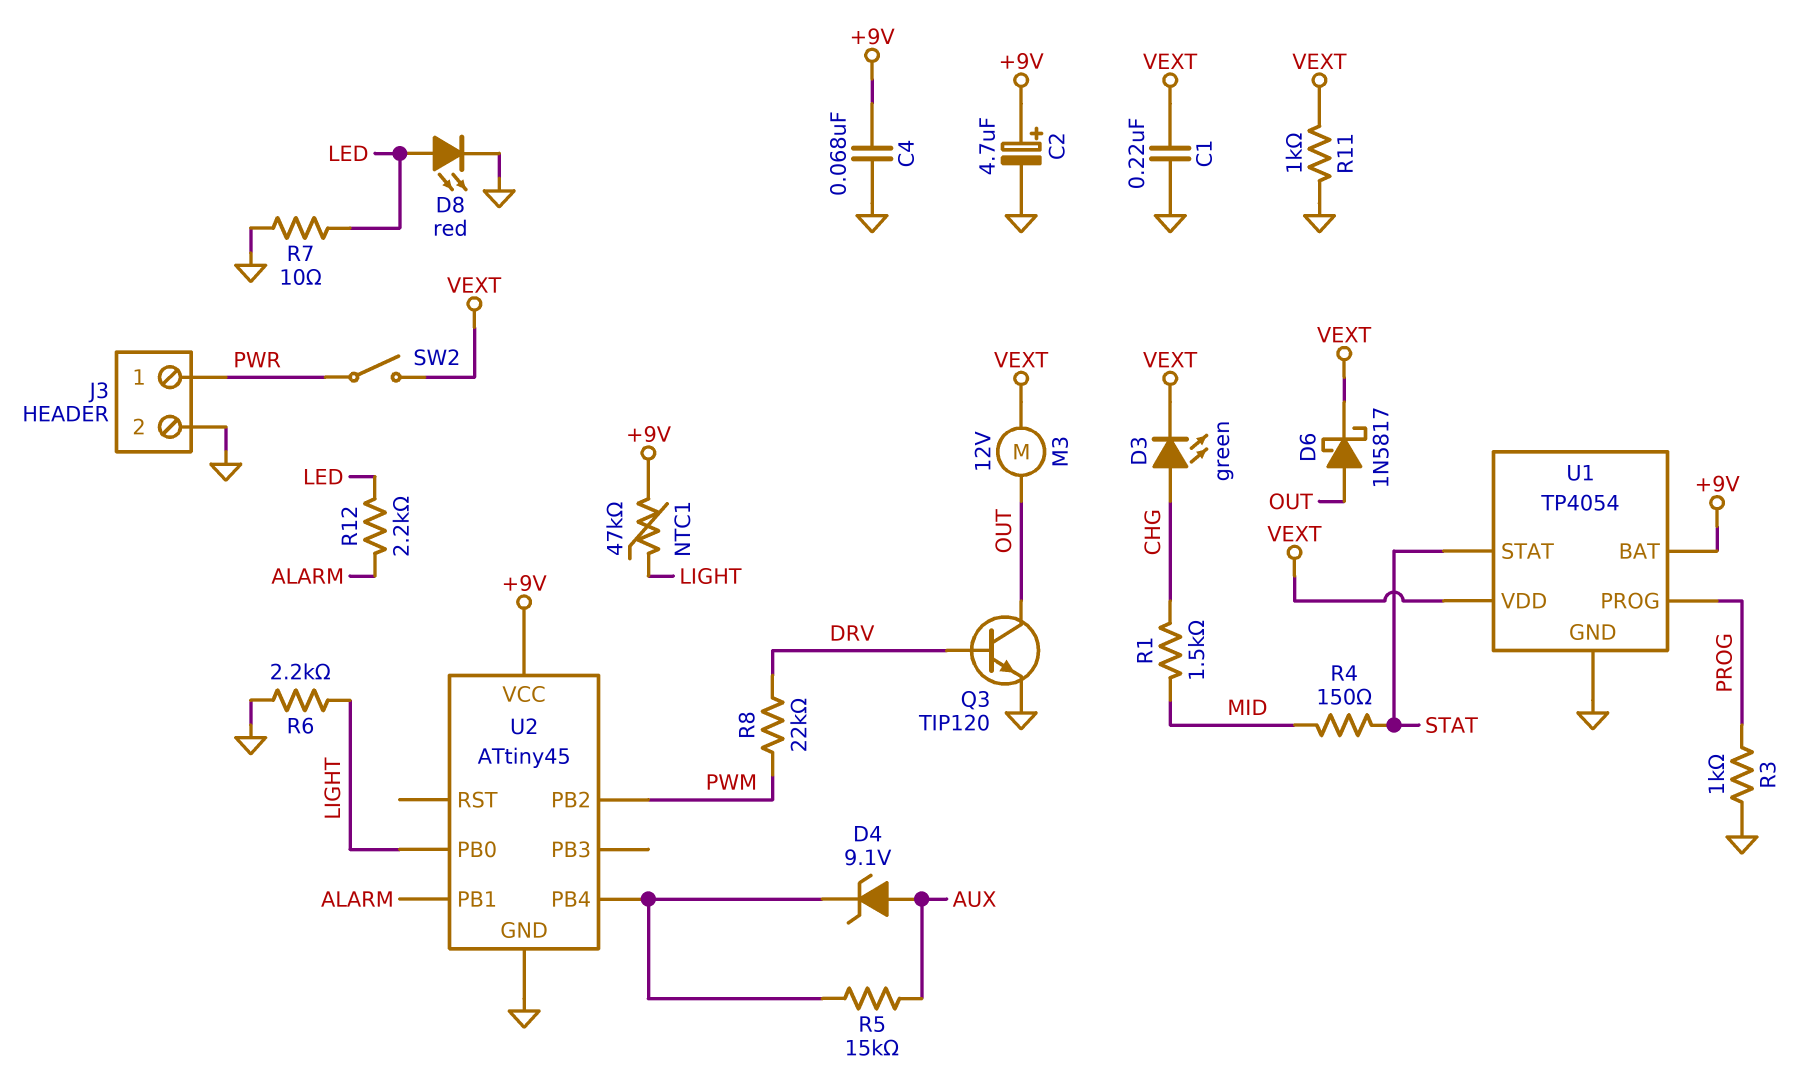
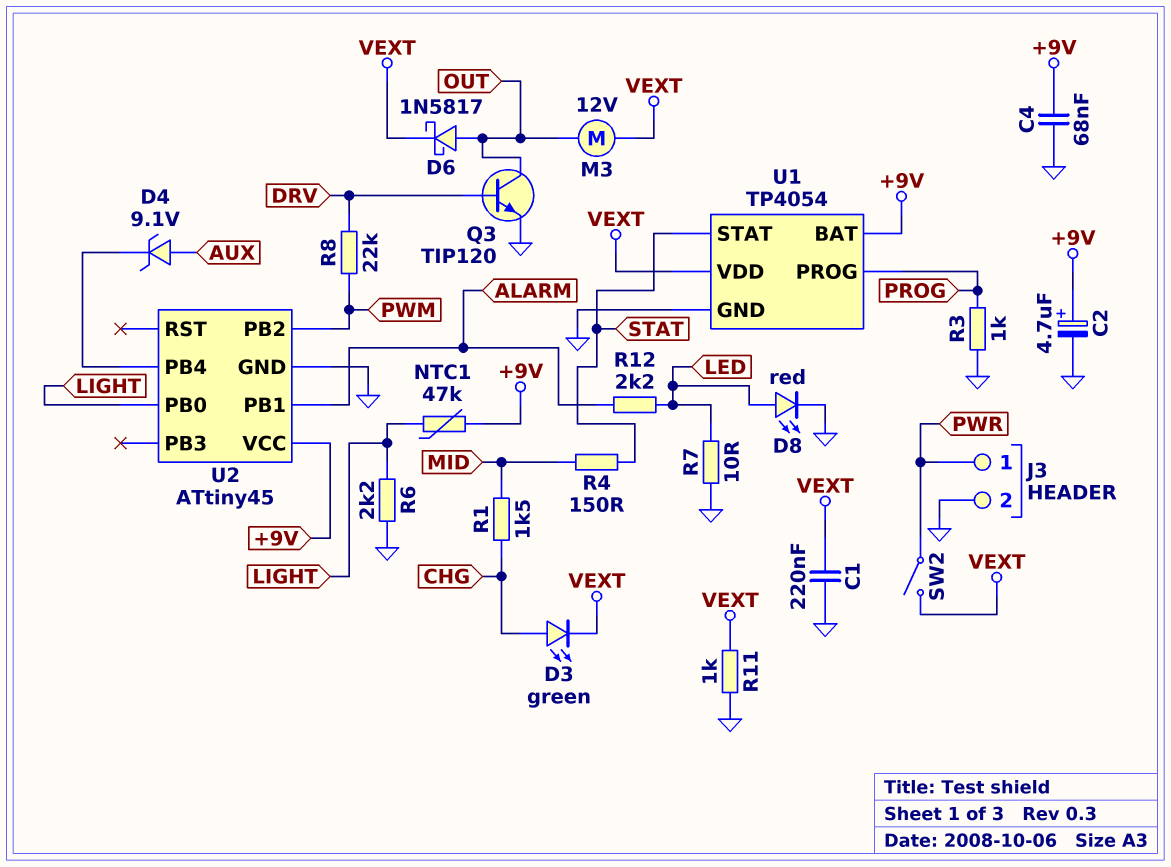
R5: 15k (AUX, U2/PB4) -> none

